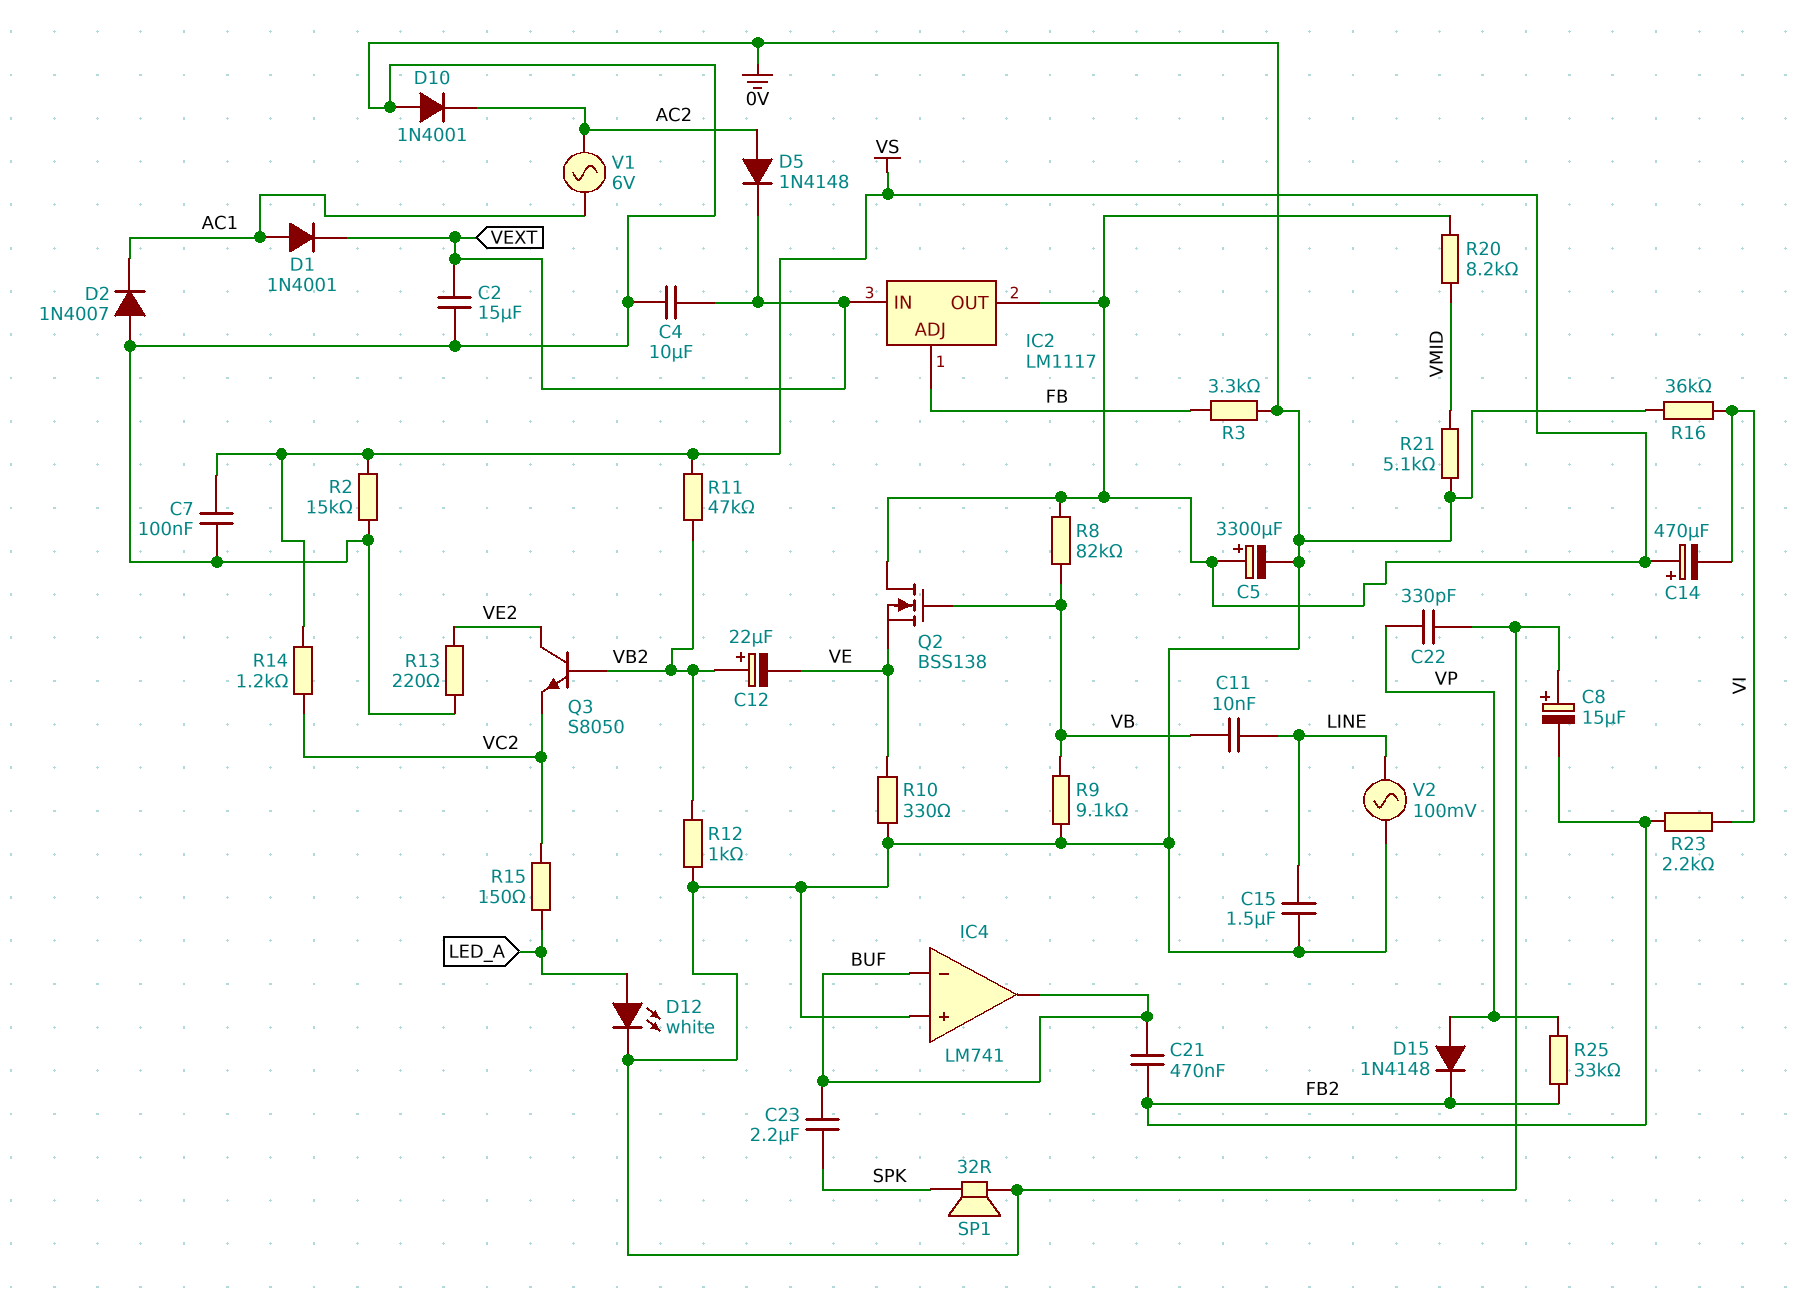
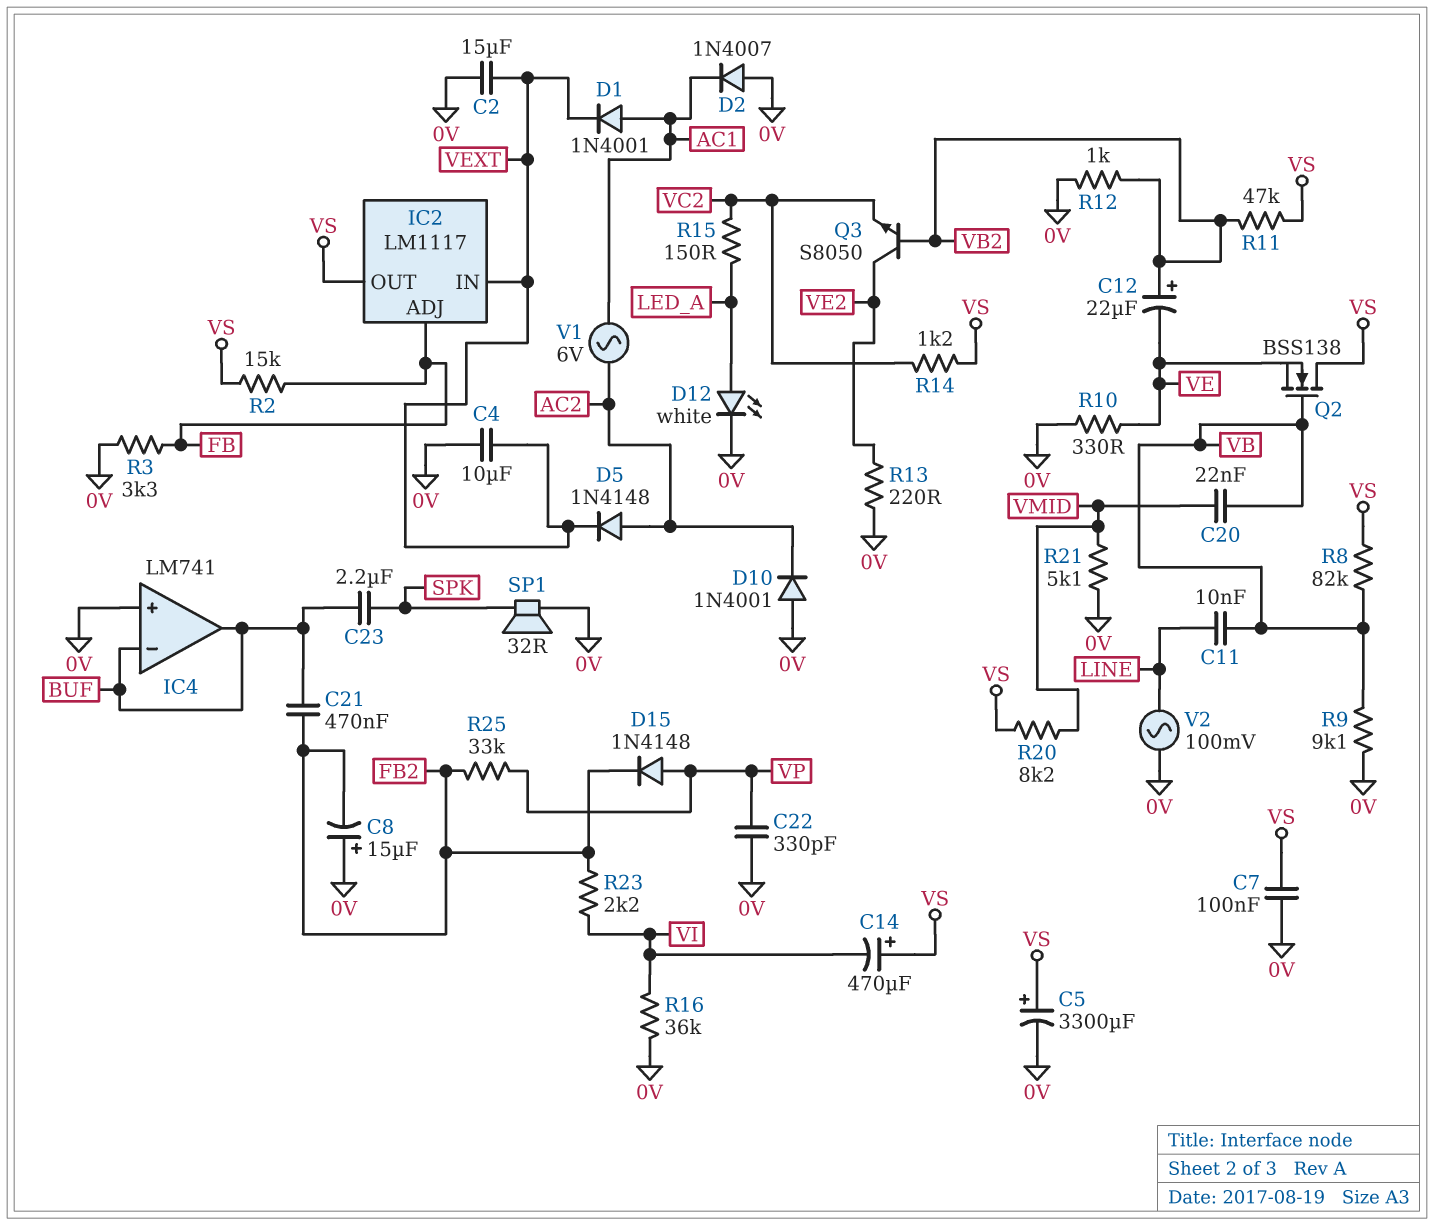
C15: 1.5uF (0V, LINE) -> none
C20: none -> 22nF (VB, VMID)
R2: 15k (0V, VS) -> 15k (FB, VS)

